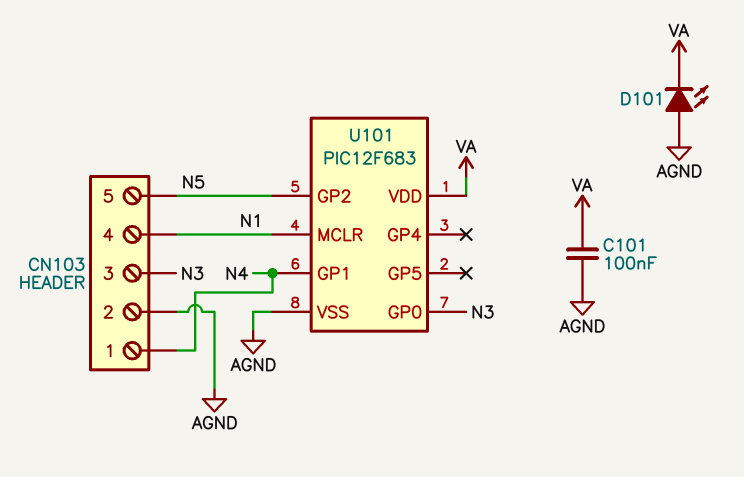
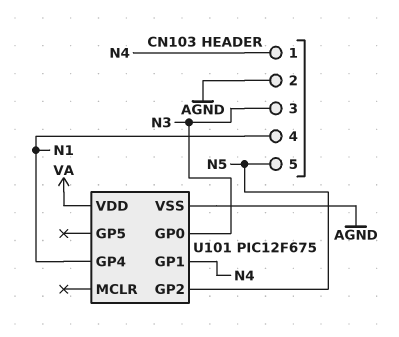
C101: 100nF (AGND, VA) -> none
D101: LED (A AGND, K VA) -> none
U101: PIC12F683 -> PIC12F675
U101 pin GP4: none -> N1
U101 pin MCLR: N1 -> none

